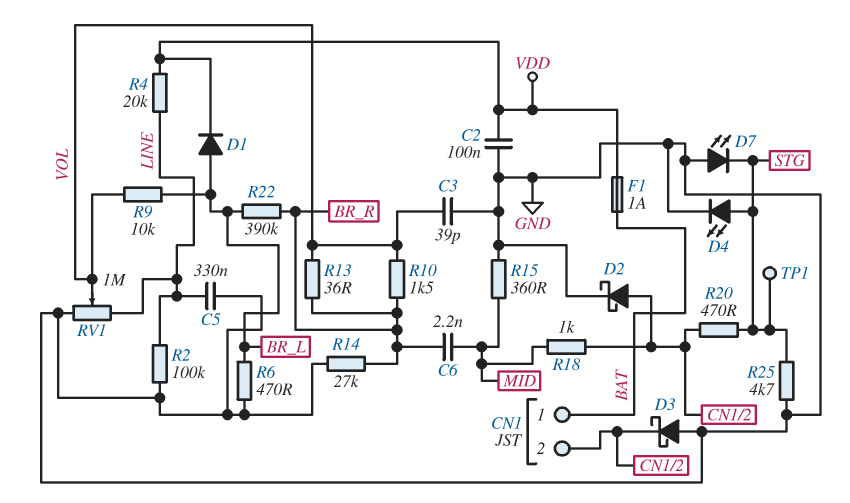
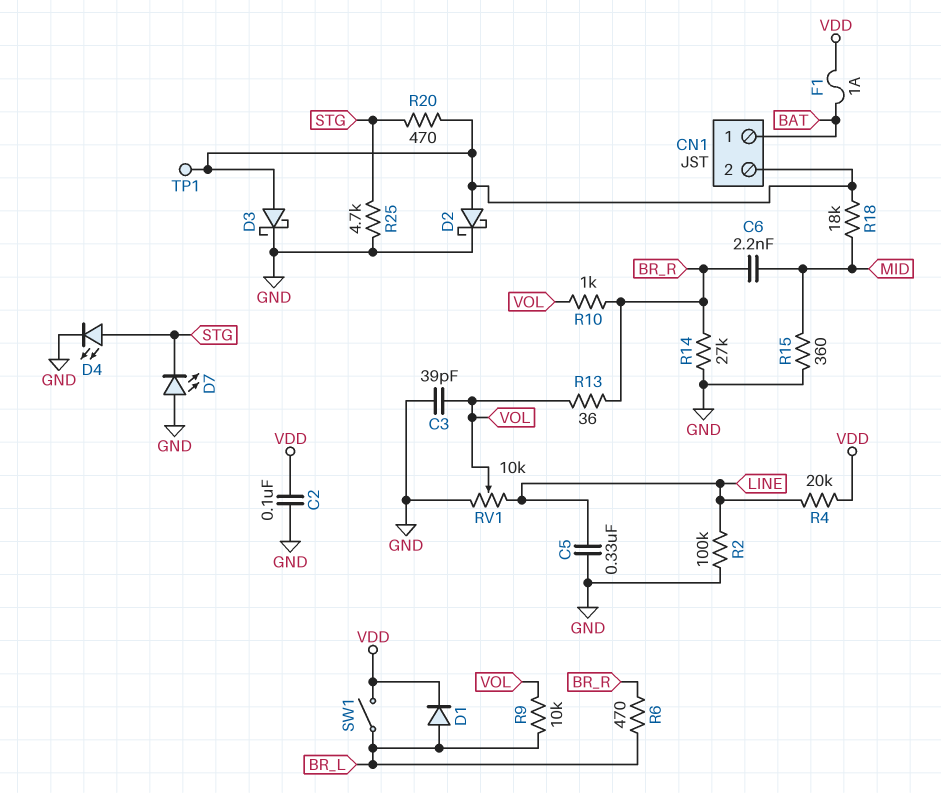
D3: schottky (A GND, K CN1/2) -> schottky (A CN1/2, K GND)
R6: 470 (BR_L, GND) -> 470 (BR_L, BR_R)
R10: 1.5k (BR_R, VOL) -> 1k (BR_R, VOL)
R18: 1k (CN1/2, MID) -> 18k (CN1/2, MID)
R22: 390k (BR_L, BR_R) -> none
RV1: 1M (GND, LINE, wiper VOL) -> 10k (GND, LINE, wiper VOL)
SW1: none -> switch (BR_L, VDD)
TP1: test point (STG) -> test point (CN1/2)

